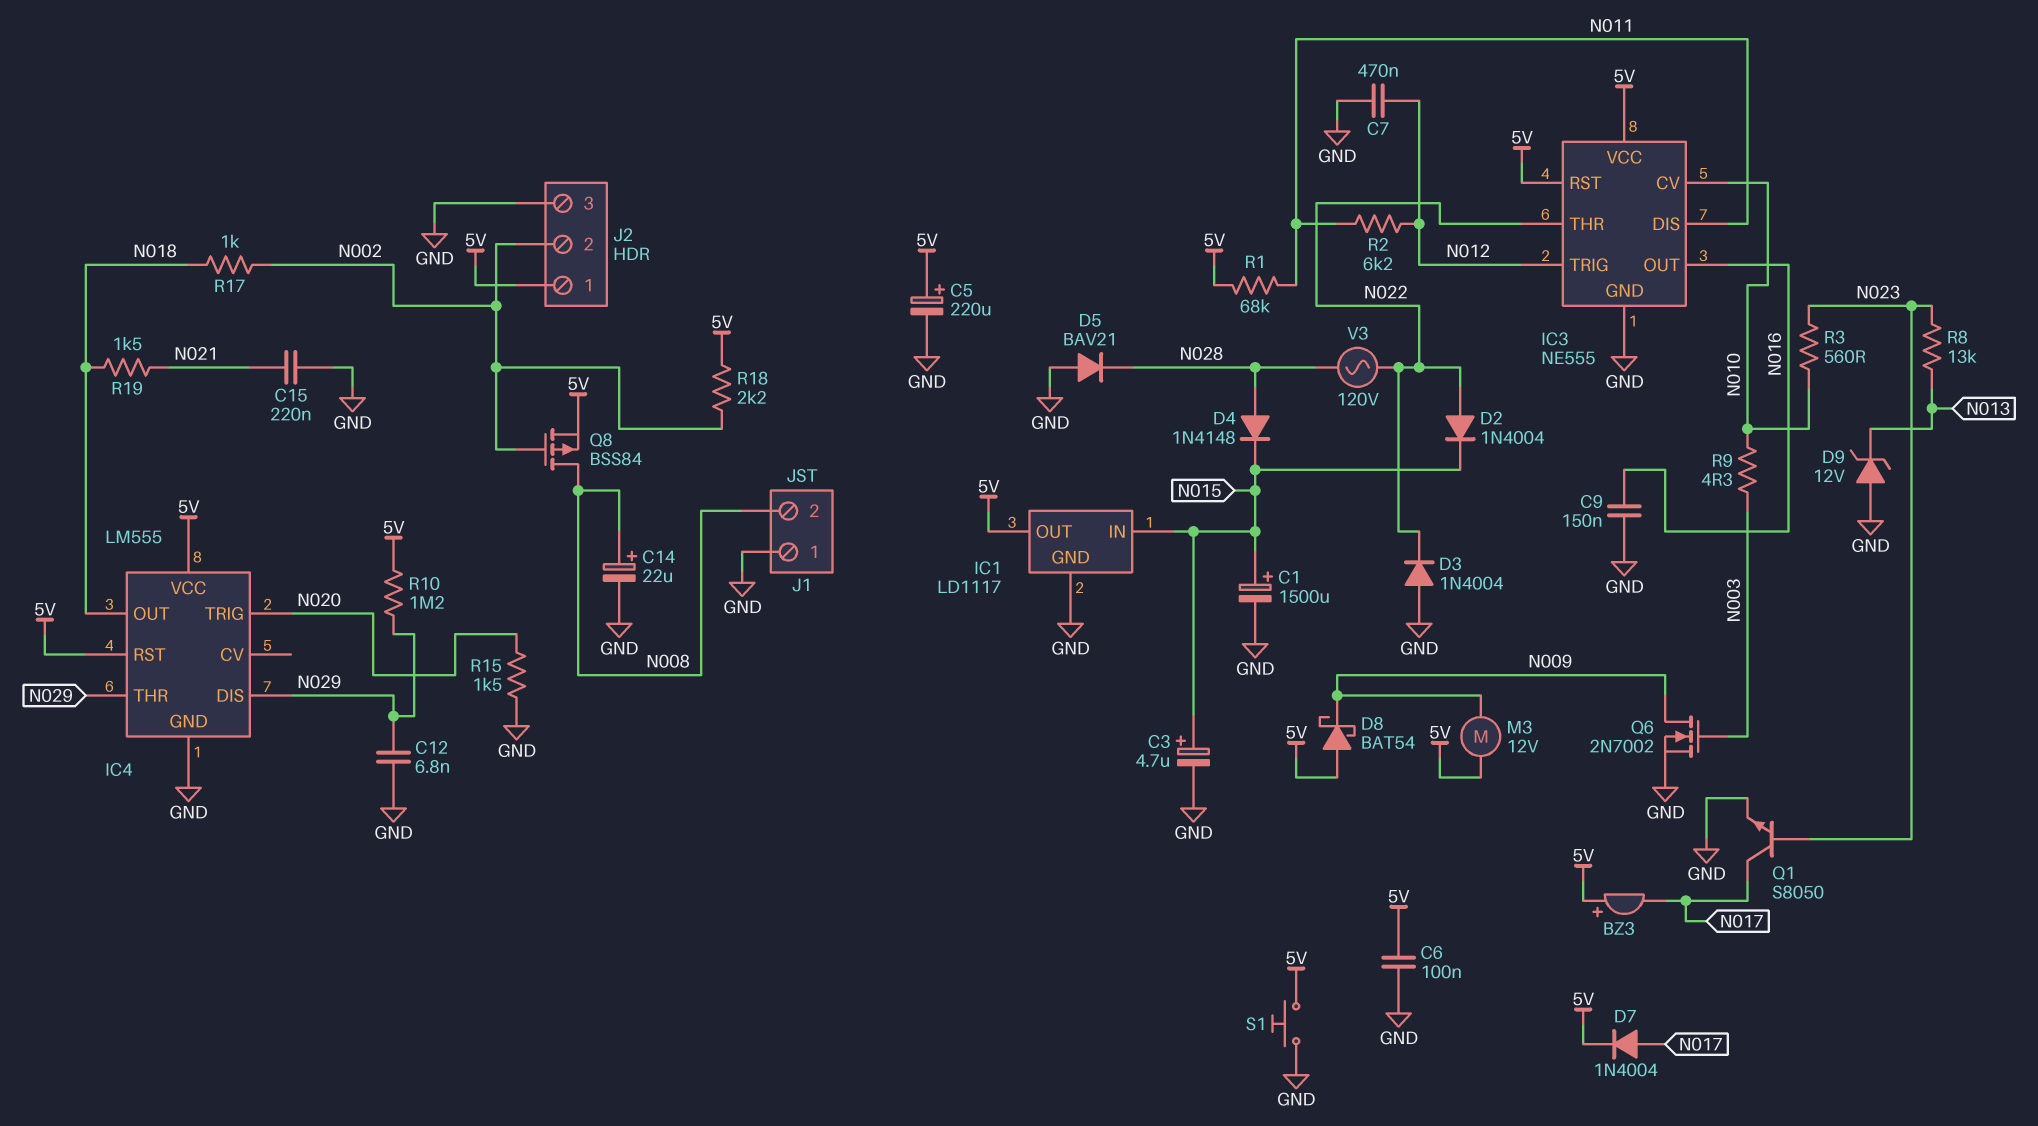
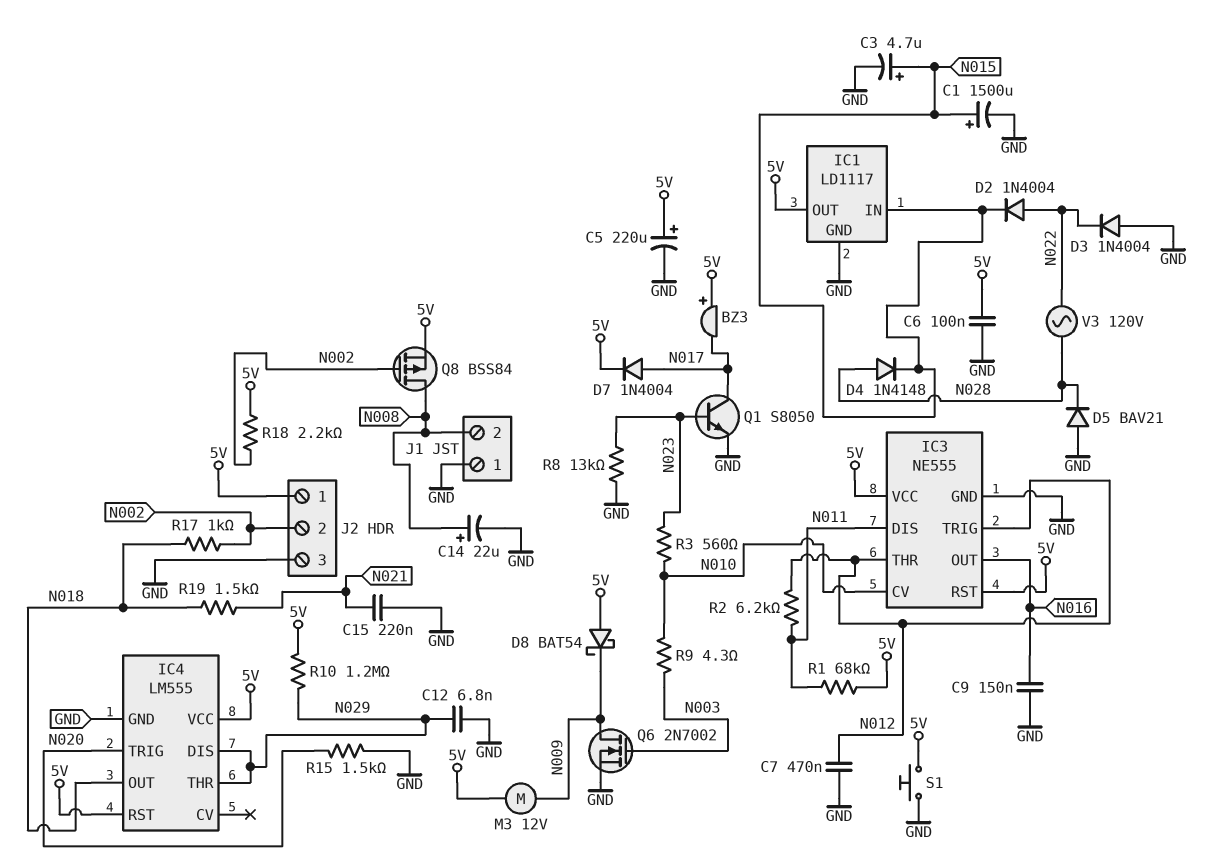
D9: zener 12V (A GND, K N013) -> none
IC3 pin THR: N022 -> N012
R8: 13k (N013, N023) -> 13k (GND, N023)

